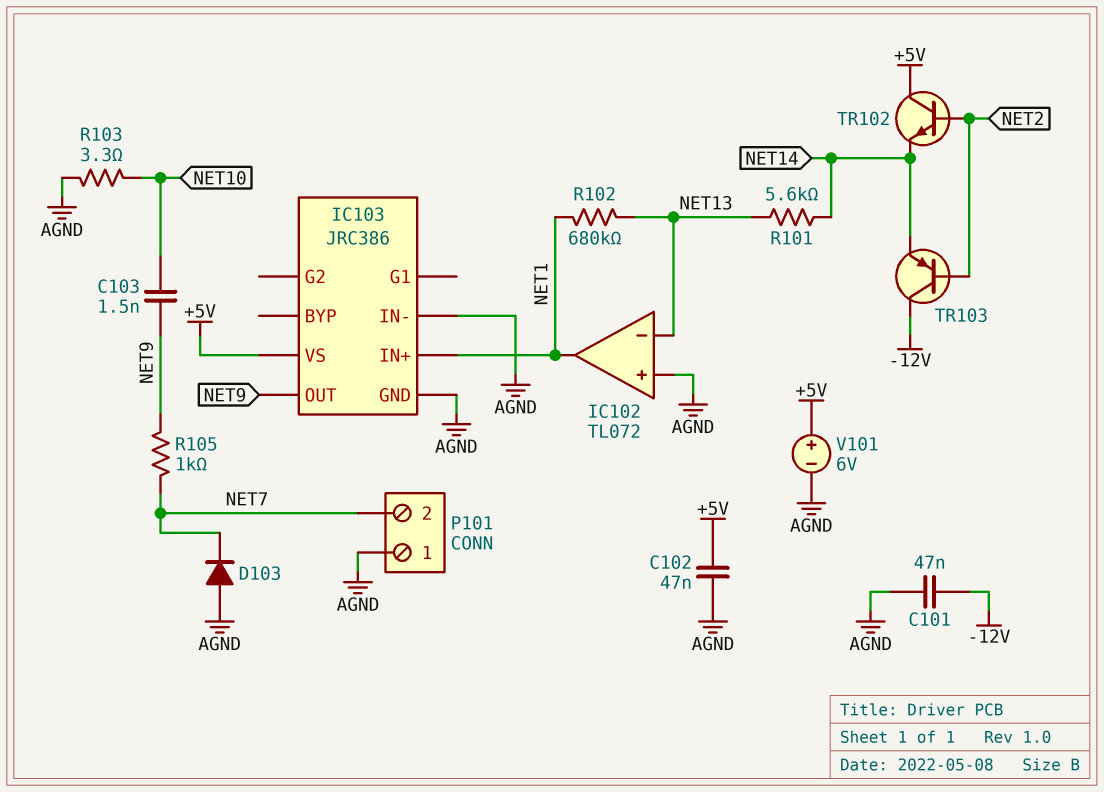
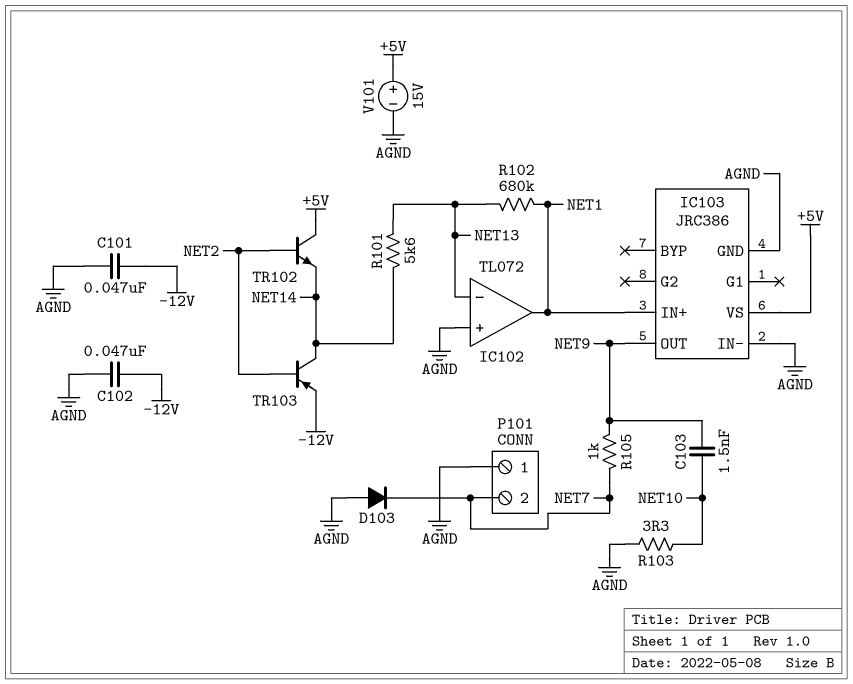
C102: 47nF (+5V, AGND) -> 47nF (-12V, AGND)
TR103: PNP (B NET2, C -12V, E NET14) -> PNP (B NET2, C NET14, E -12V)
V101: 6V (plus +5V, minus AGND) -> 15V (plus +5V, minus AGND)

